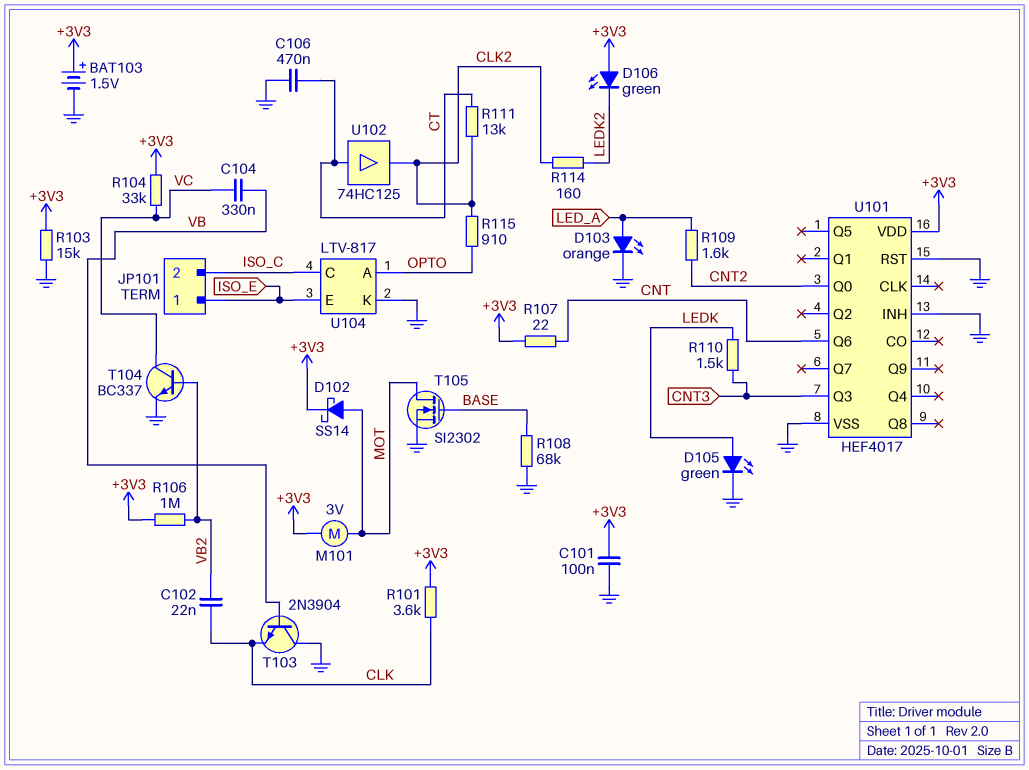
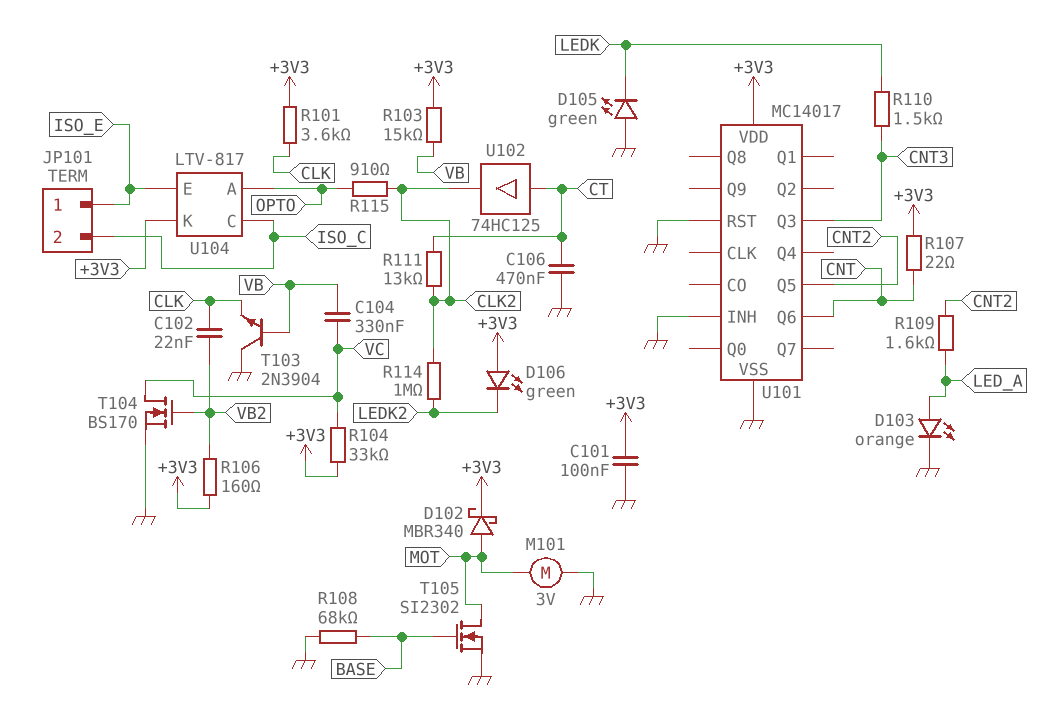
BAT103: 1.5V (plus +3V3, minus GND) -> none
D102: schottky SS14 (A MOT, K +3V3) -> schottky MBR340 (A MOT, K +3V3)
D105: LED green (A LEDK, K GND) -> LED green (A GND, K LEDK)
M101: motor 3V (+3V3, MOT) -> motor 3V (GND, MOT)
R103: 15k (+3V3, GND) -> 15k (+3V3, VB)
R106: 1M (+3V3, VB2) -> 160 (+3V3, VB2)
R114: 160 (CLK2, LEDK2) -> 1M (CLK2, LEDK2)
T104: NPN BC337 (B VB2, C VC, E GND) -> NMOS BS170 (G VB2, D VC, S GND)
U101: HEF4017 -> MC14017
U101 pin Q0: CNT2 -> none
U101 pin Q5: none -> CNT2
U104 pin K: GND -> +3V3

